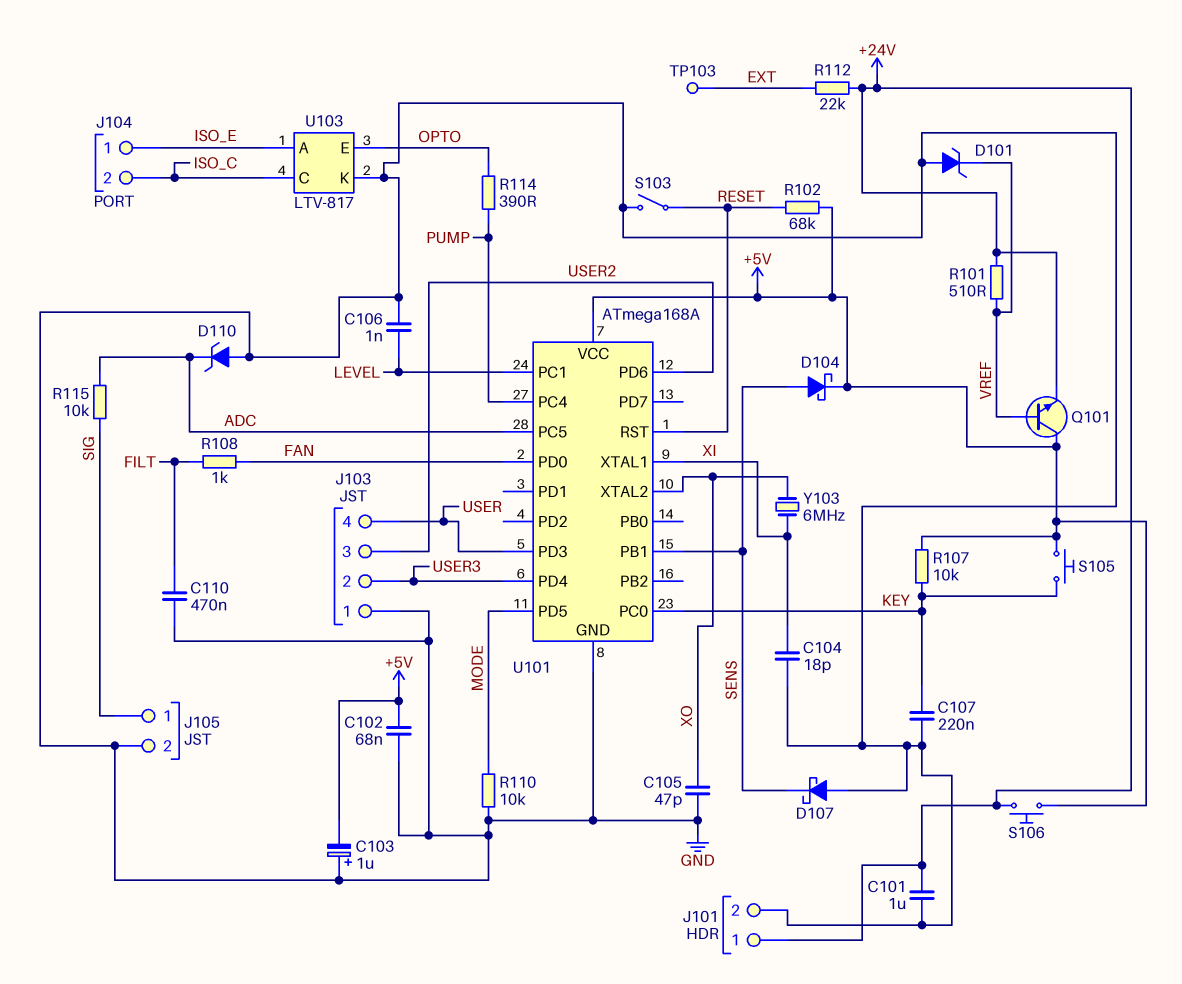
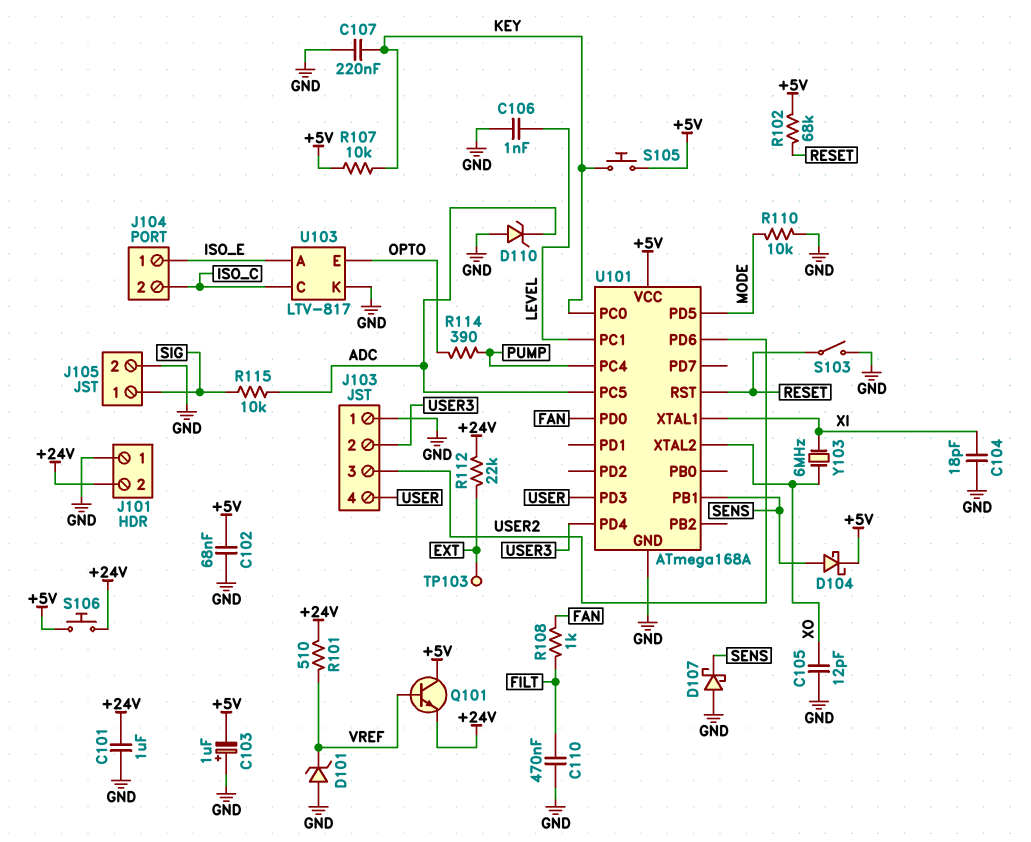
C105: 47pF (GND, XO) -> 12pF (GND, XO)
J101 pin 1: +24V -> GND
J101 pin 2: GND -> +24V

